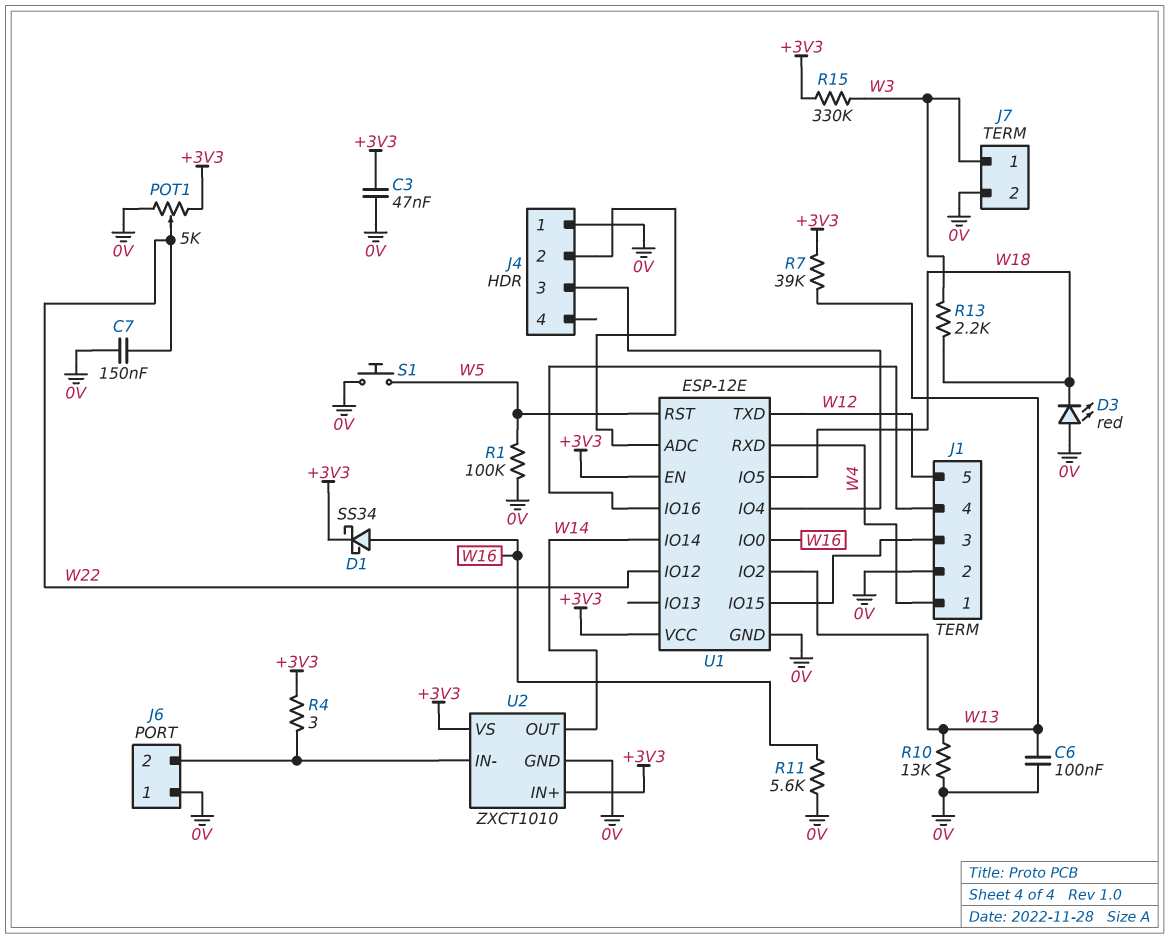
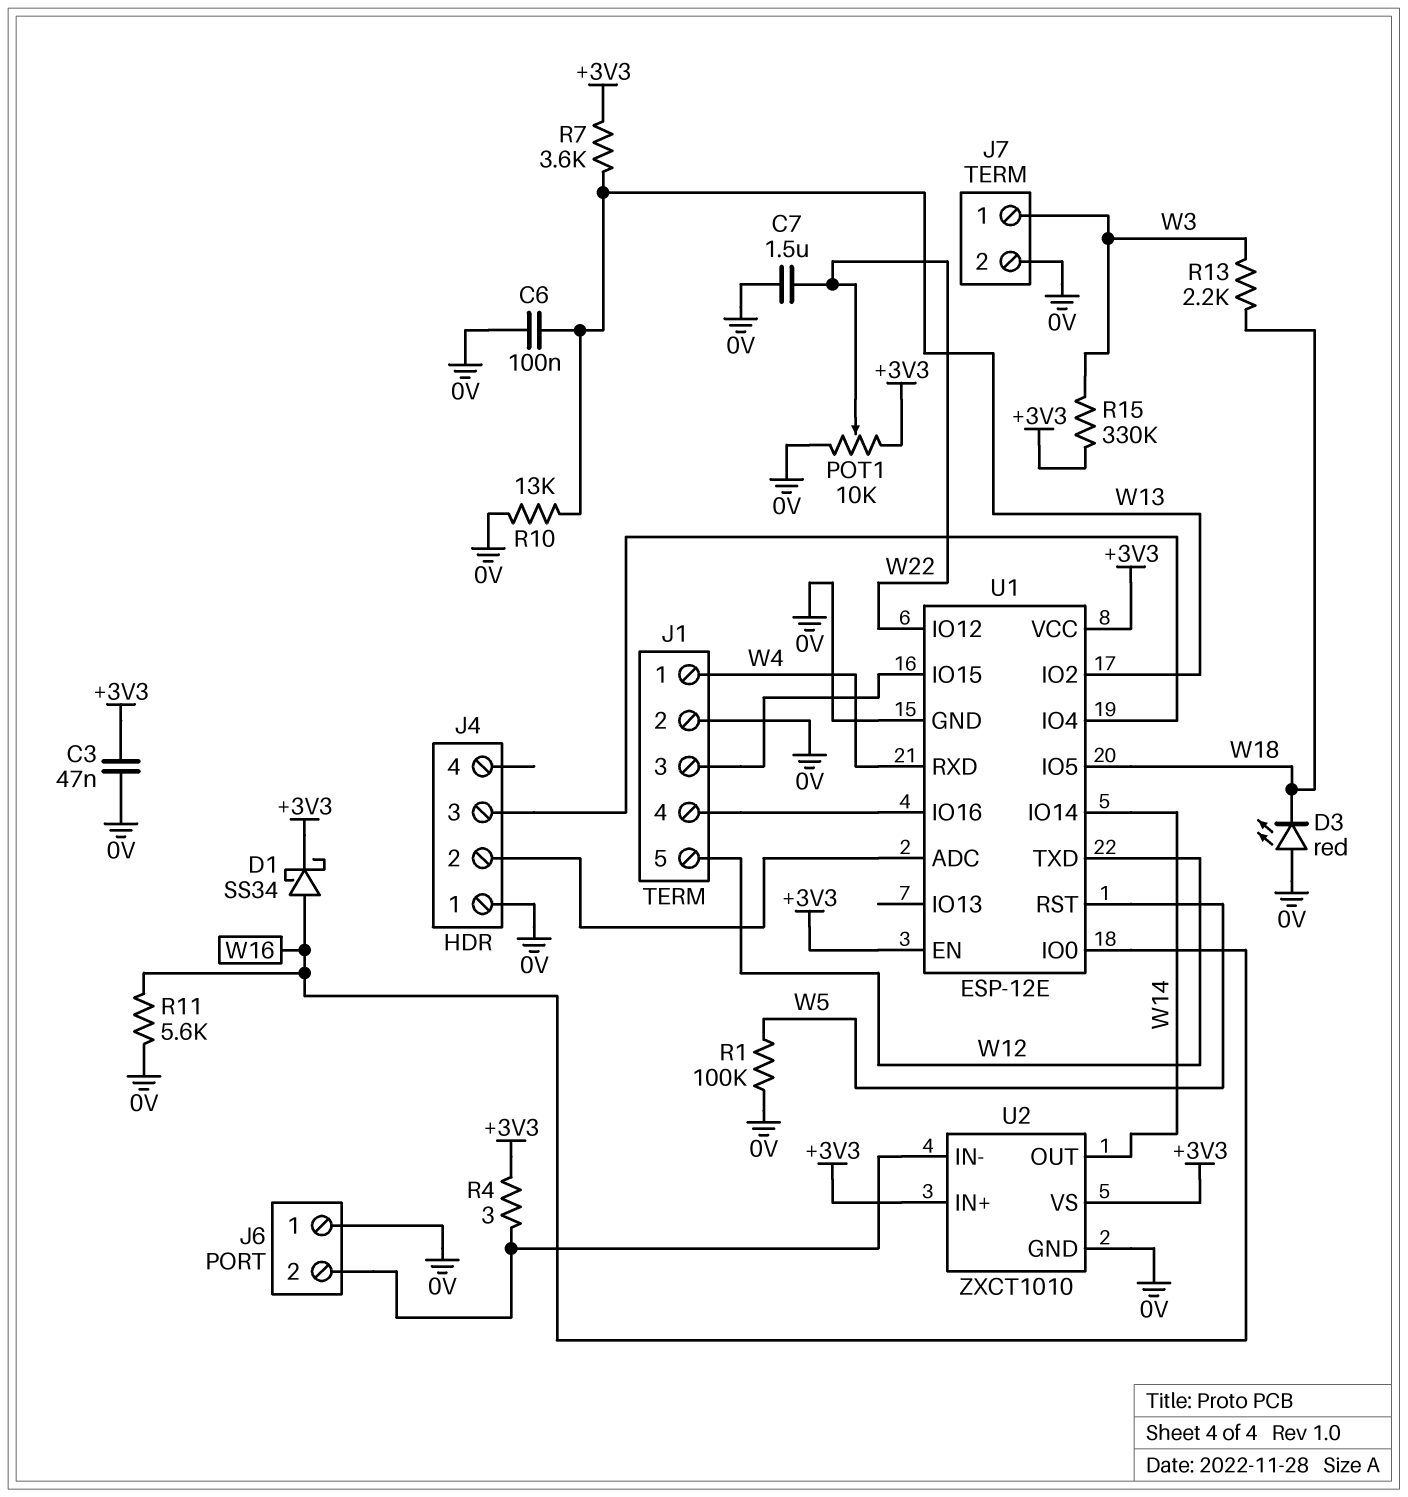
C7: 150nF (0V, W22) -> 1.5uF (0V, W22)
POT1: 5k (+3V3, 0V, wiper W22) -> 10k (+3V3, 0V, wiper W22)
R7: 39k (+3V3, W13) -> 3.6k (+3V3, W13)
S1: button (0V, W5) -> none

